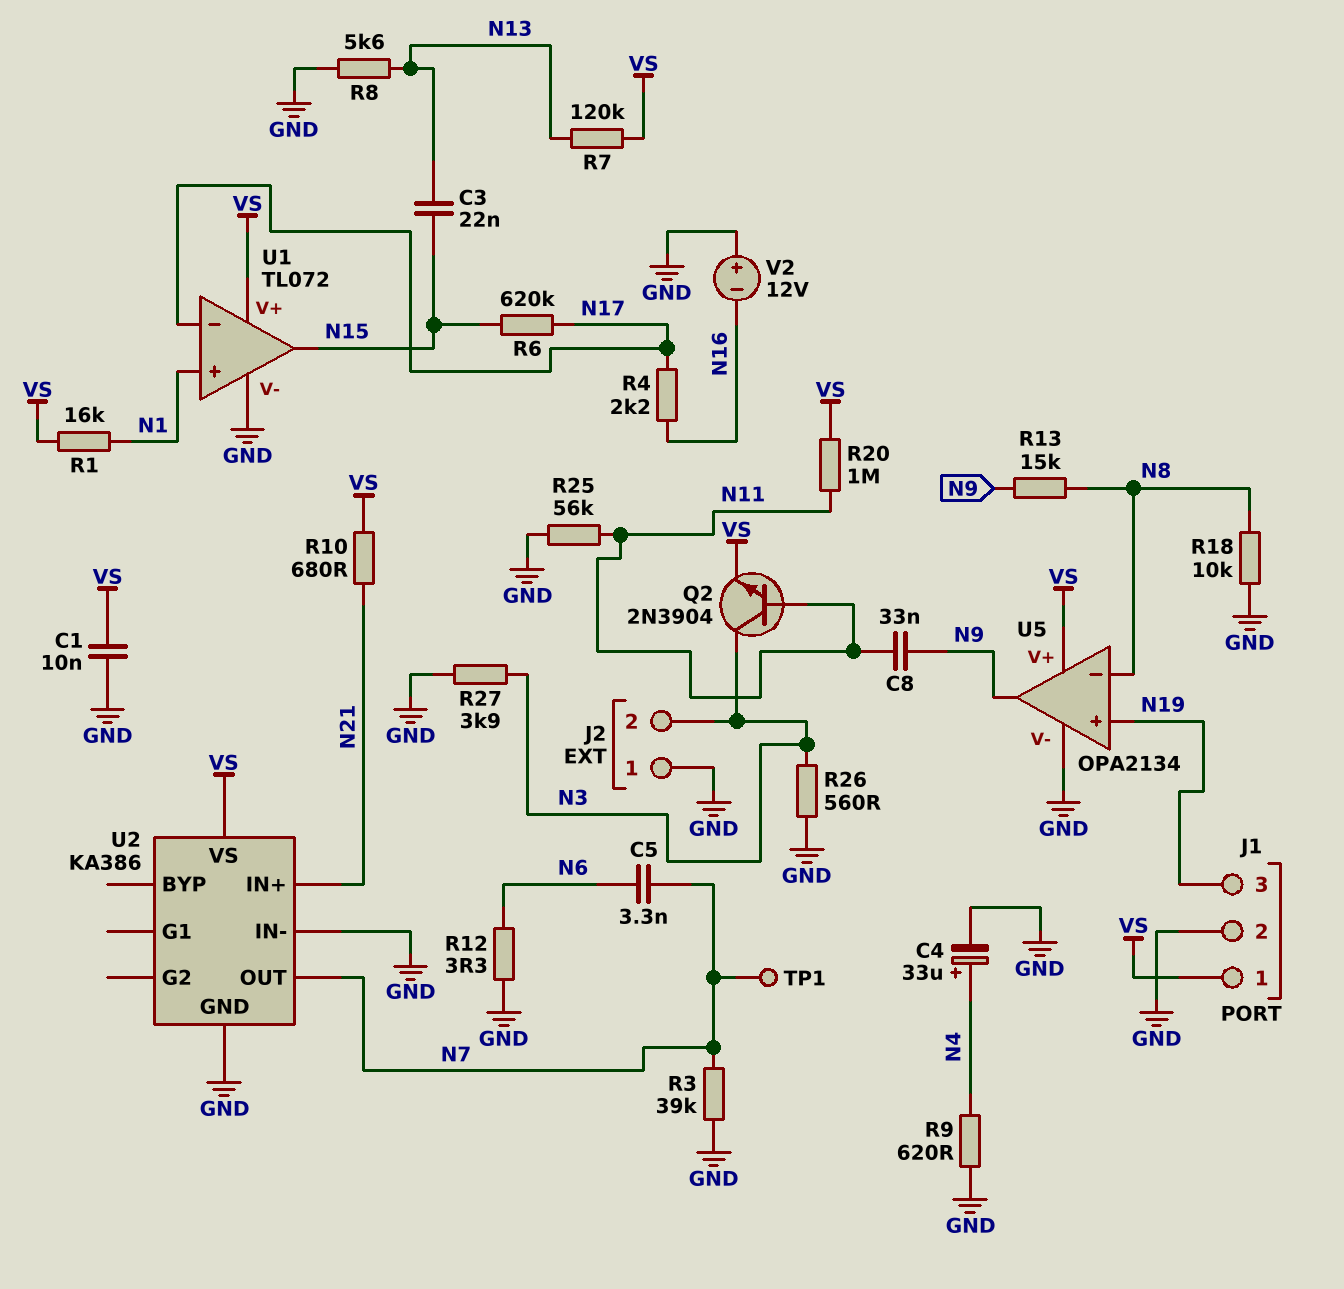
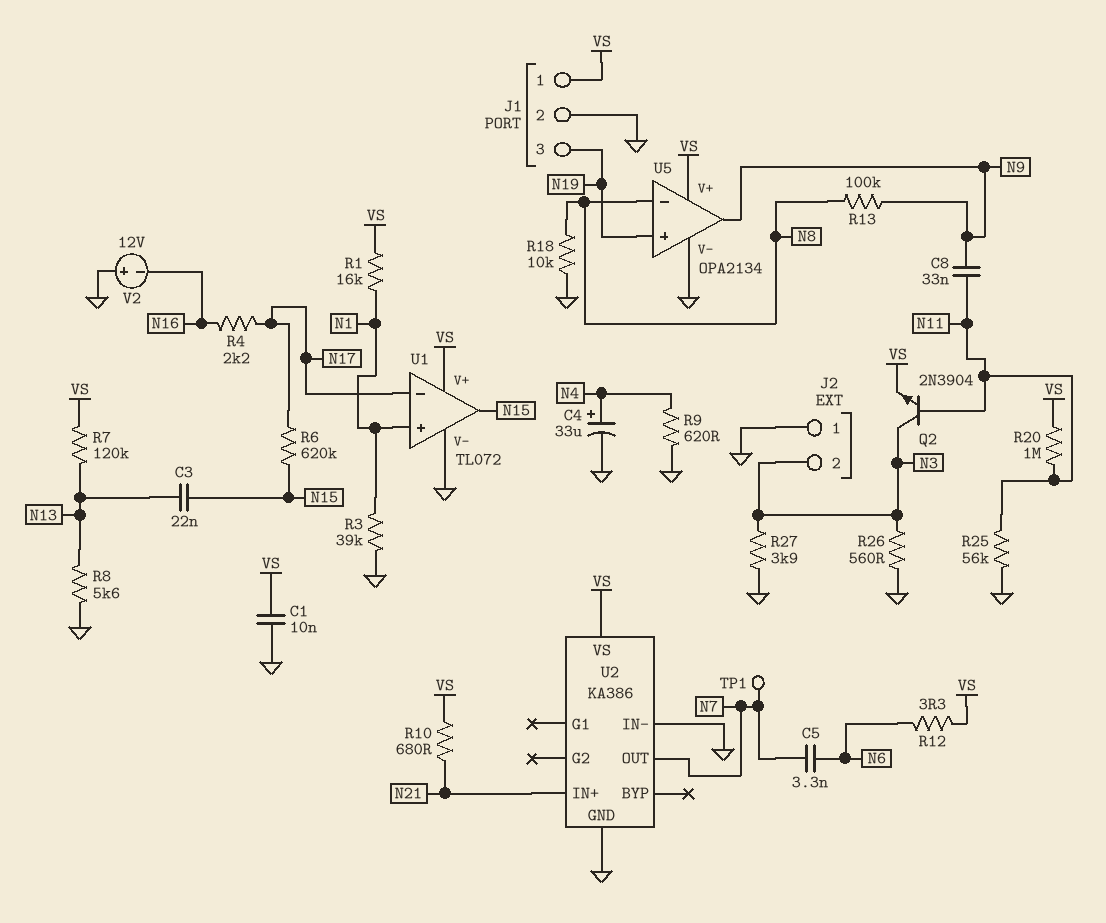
R3: 39k (GND, N7) -> 39k (GND, N1)
R12: 3.3 (GND, N6) -> 3.3 (N6, VS)
R13: 15k (N8, N9) -> 100k (N8, N9)

